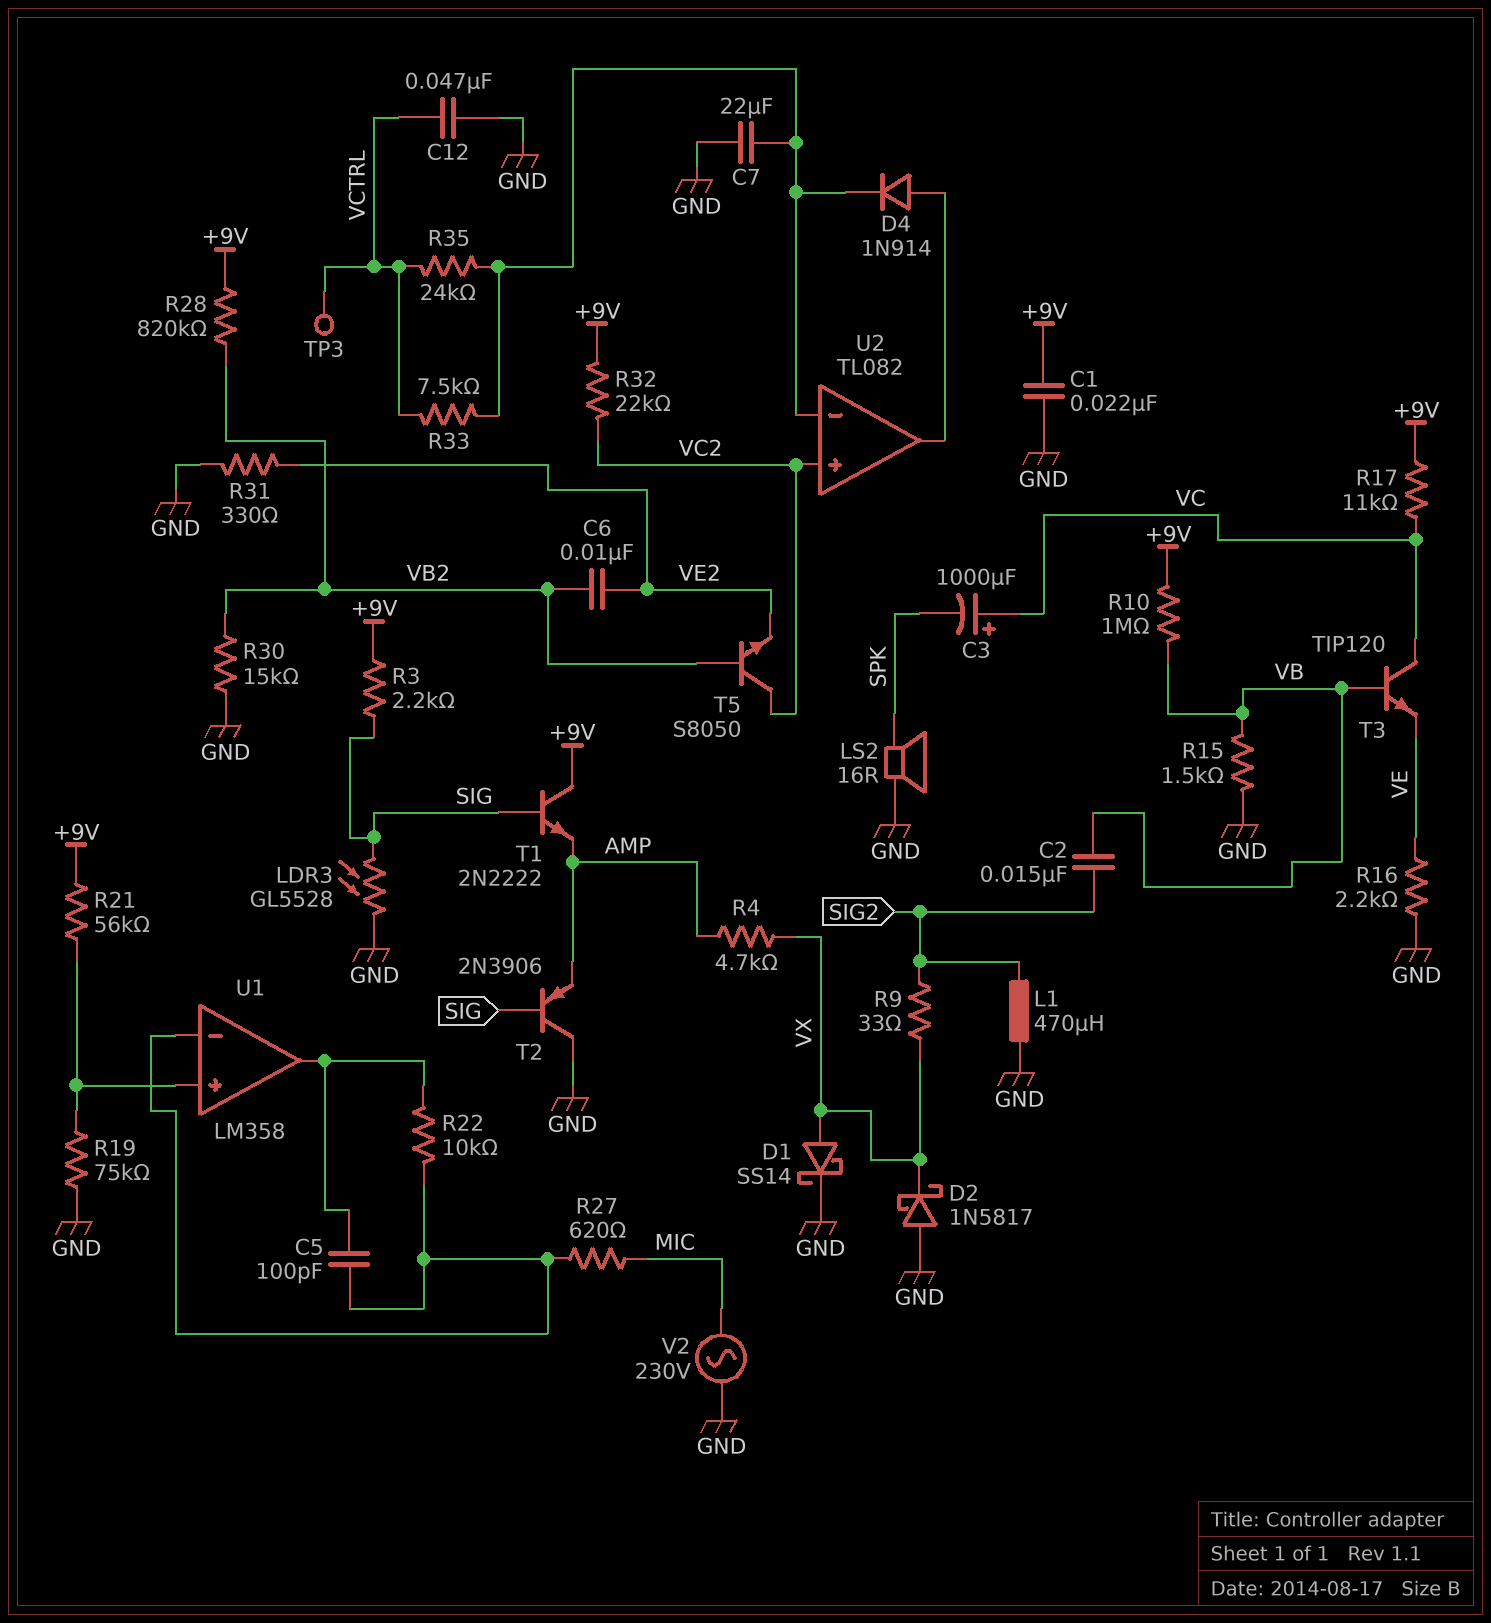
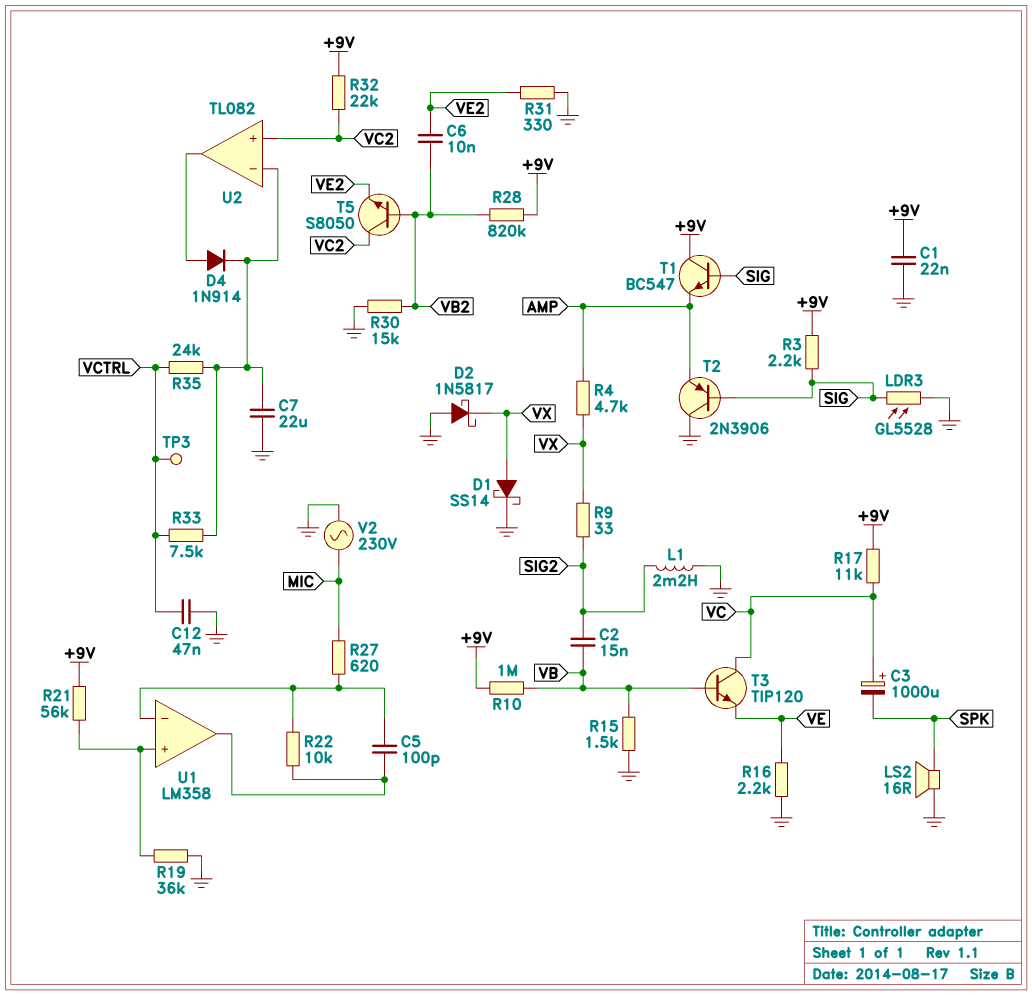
L1: 470uH (GND, SIG2) -> 2.2mH (GND, SIG2)
R19: 75k (GND, U1/in+) -> 36k (GND, U1/in+)
T1: NPN 2N2222 (B SIG, C +9V, E AMP) -> NPN BC547 (B SIG, C +9V, E AMP)

